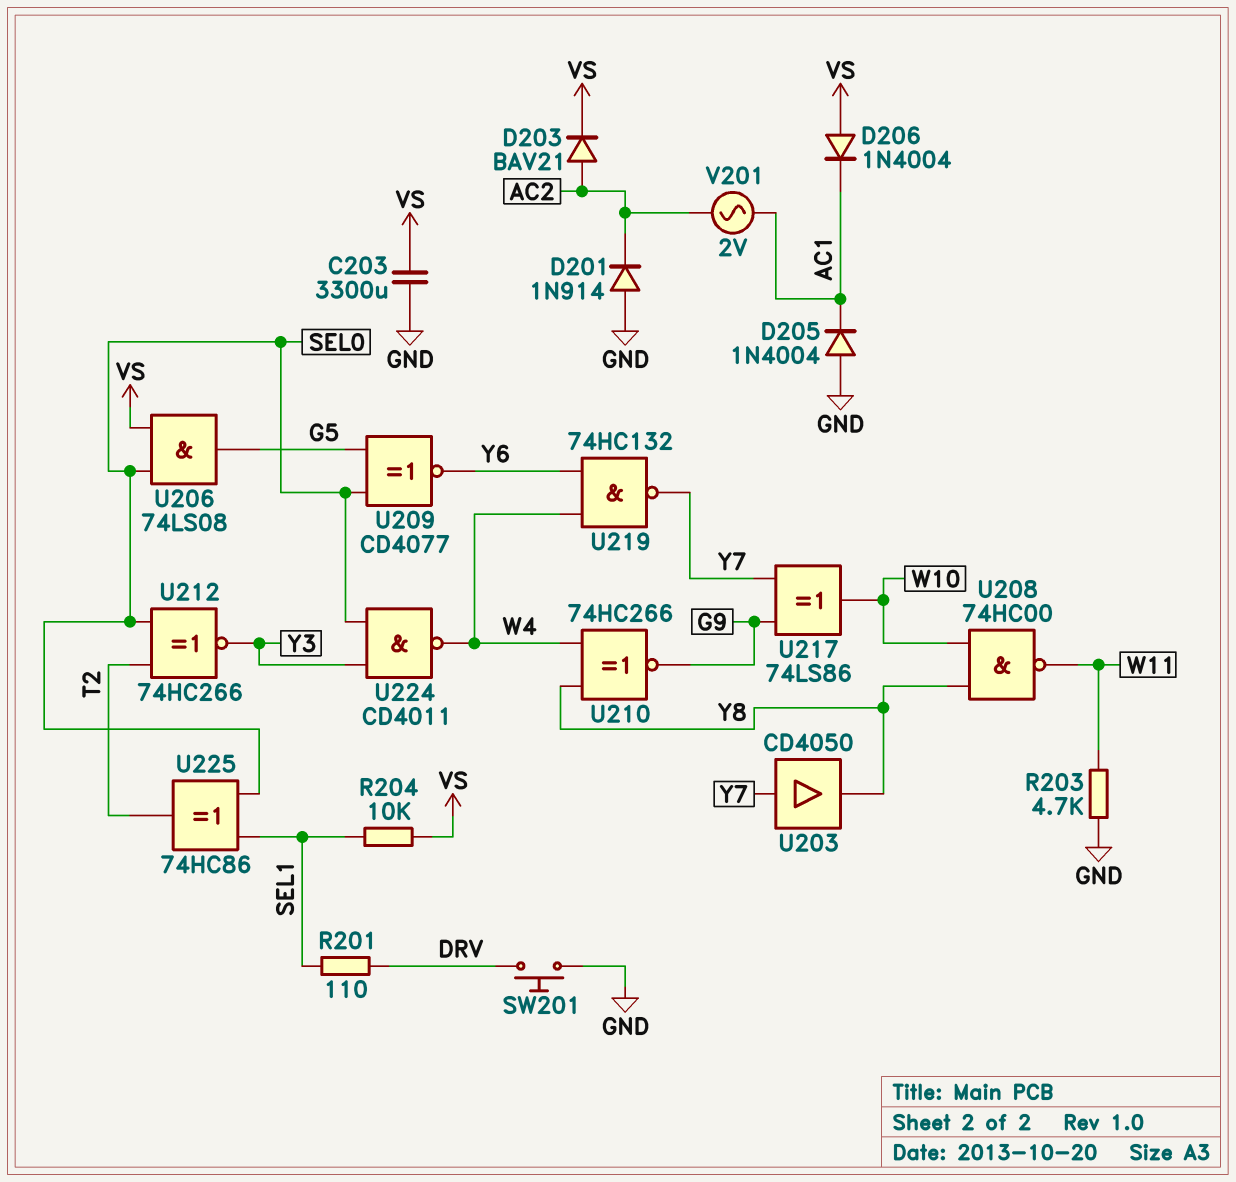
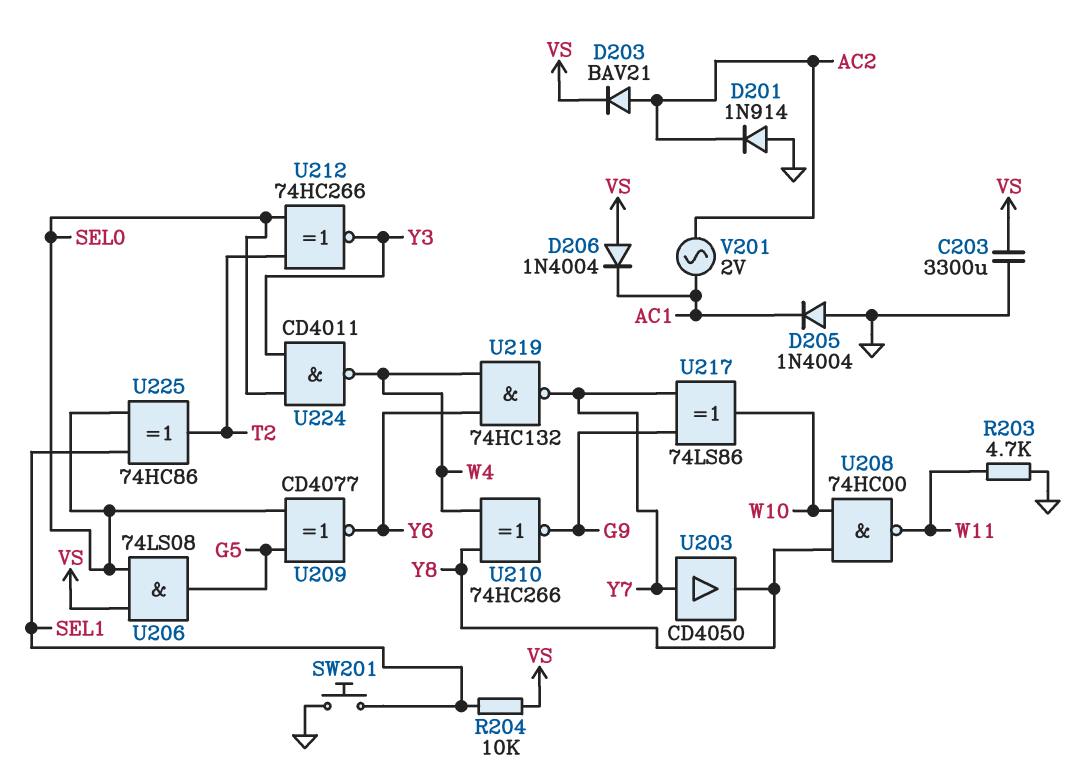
R201: 110 (DRV, SEL1) -> none
SW201: button (DRV, GND) -> button (GND, SEL1)

